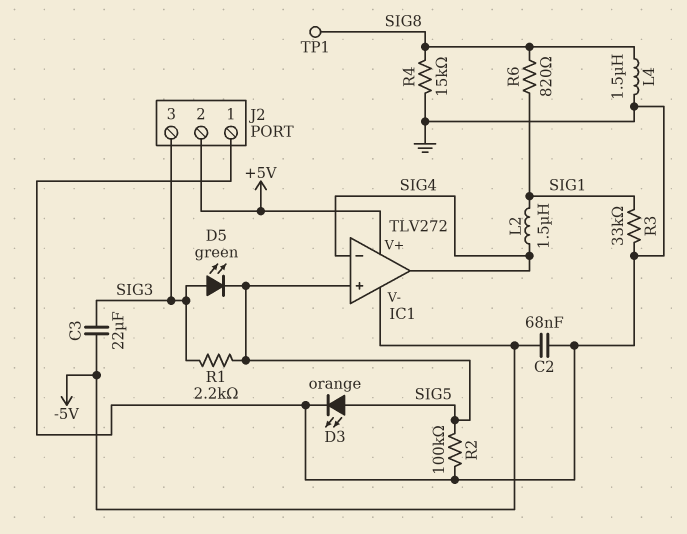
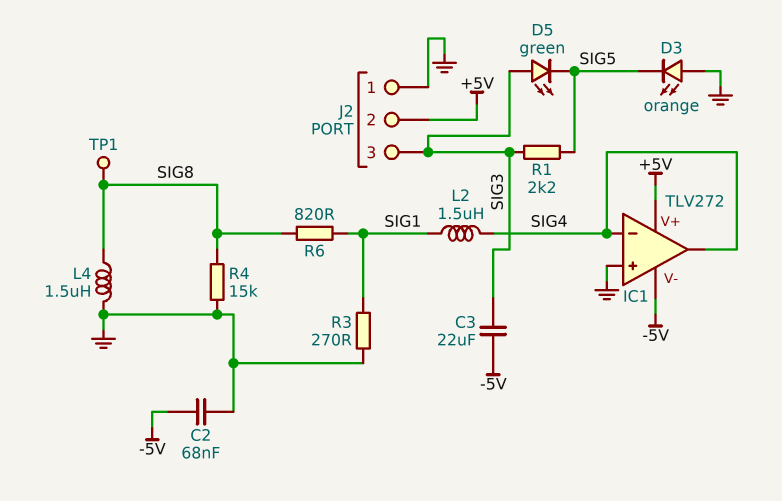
D3: LED orange (A SIG5, K GND) -> LED orange (A GND, K SIG5)
IC1 pin in+: SIG5 -> GND
R2: 100k (GND, SIG5) -> none
R3: 33k (GND, SIG1) -> 270 (GND, SIG1)

